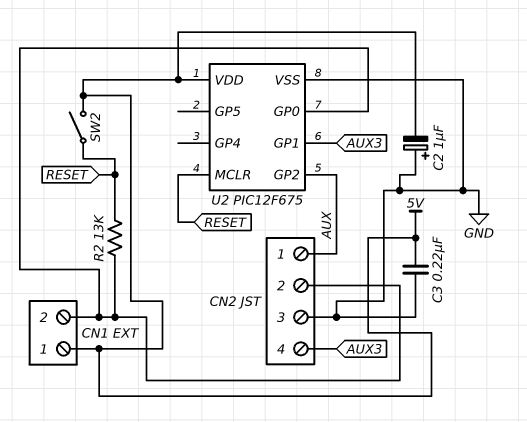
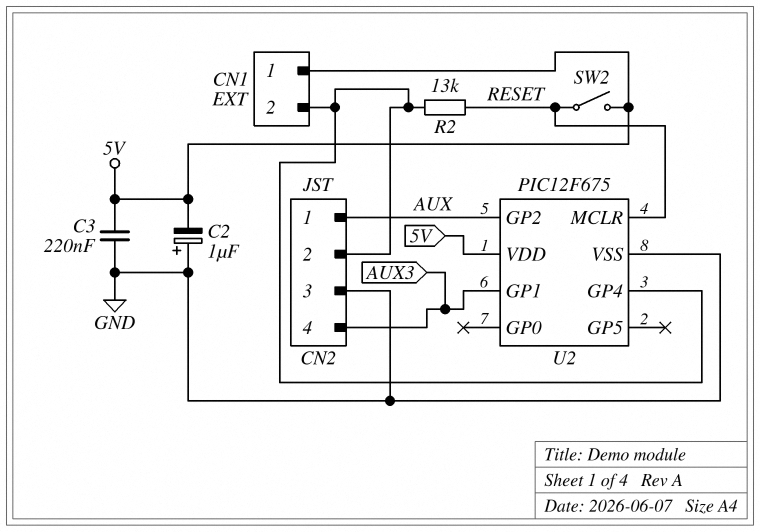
U2 pin GP0: CN1/2 -> none
U2 pin GP4: none -> CN1/2

